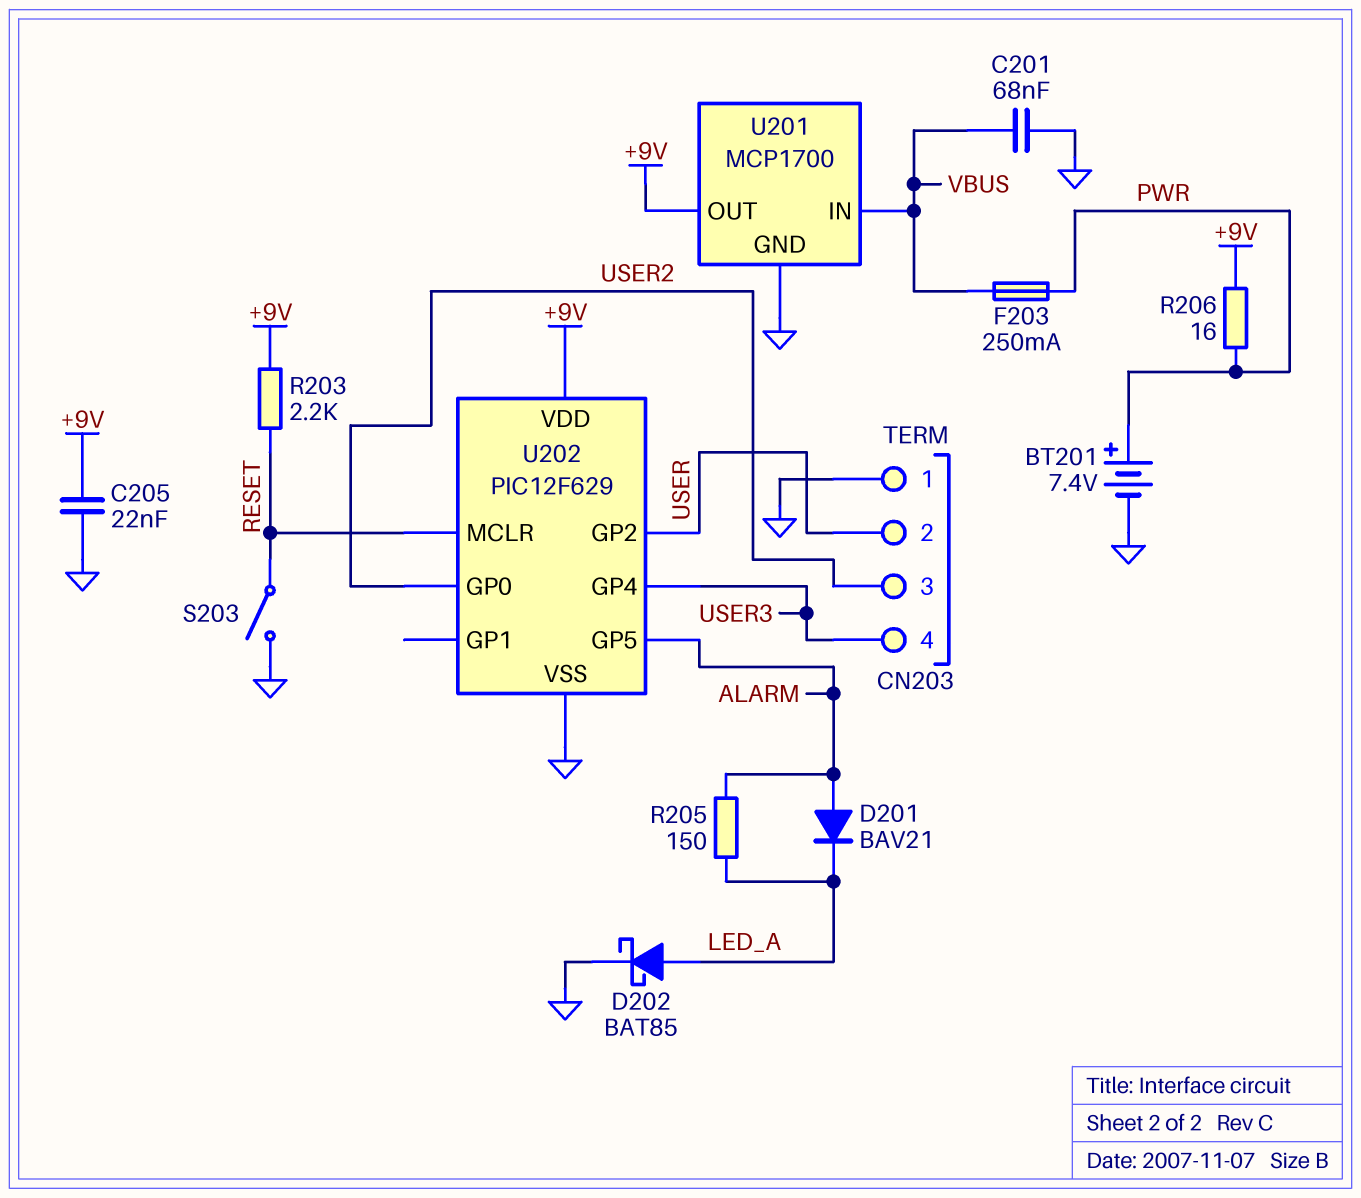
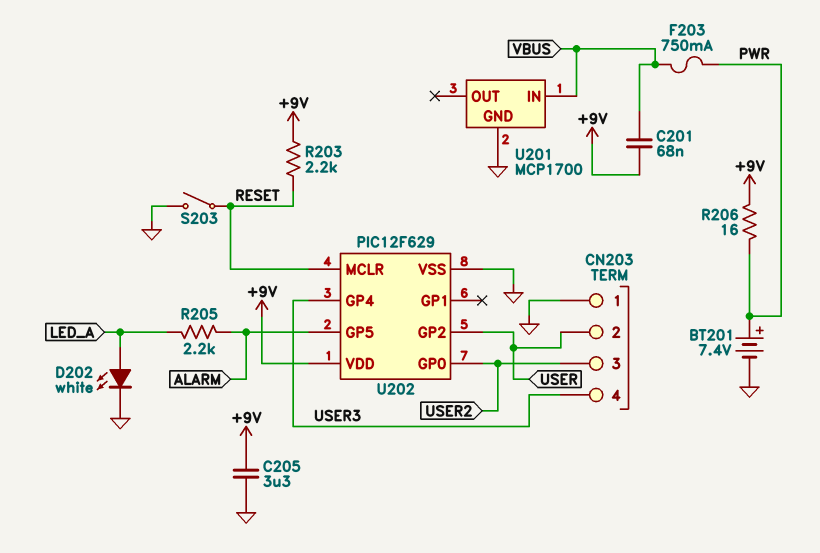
C201: 68nF (GND, VBUS) -> 68nF (+9V, VBUS)
C205: 22nF (+9V, GND) -> 3.3uF (+9V, GND)
D201: diode BAV21 (A ALARM, K LED_A) -> none
D202: schottky BAT85 (A LED_A, K GND) -> LED white (A LED_A, K GND)
F203: 250mA (PWR, VBUS) -> 750mA (PWR, VBUS)
R205: 150 (ALARM, LED_A) -> 2.2k (ALARM, LED_A)
U201 pin OUT: +9V -> none

